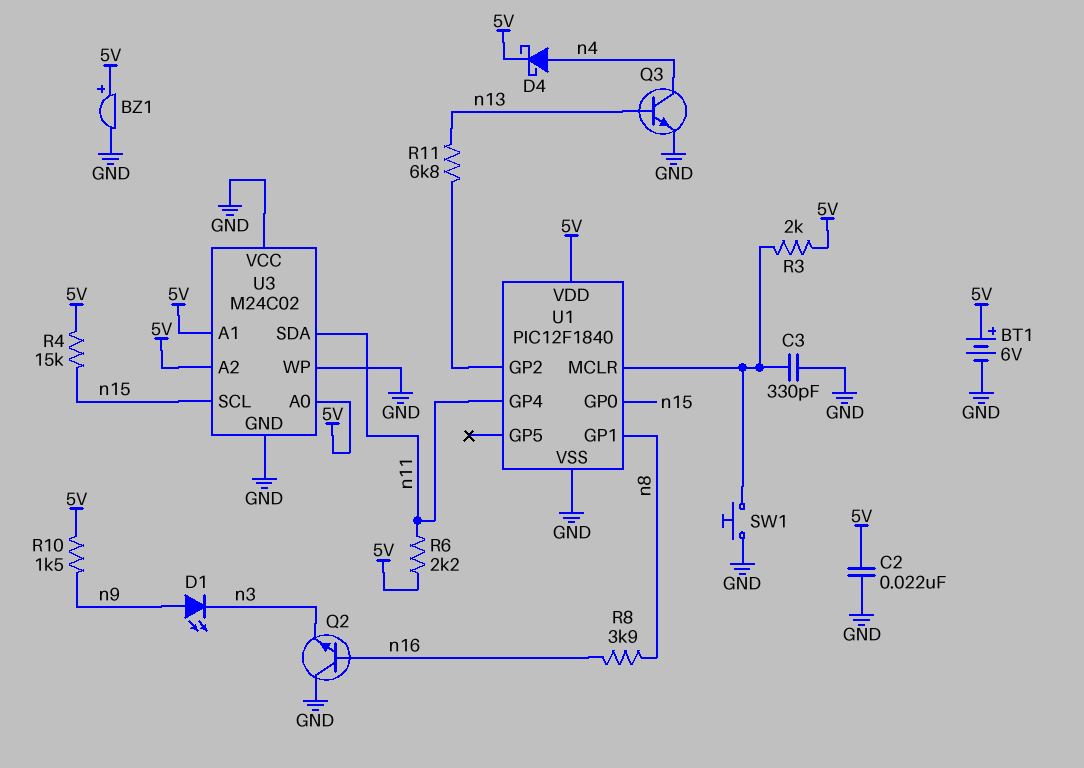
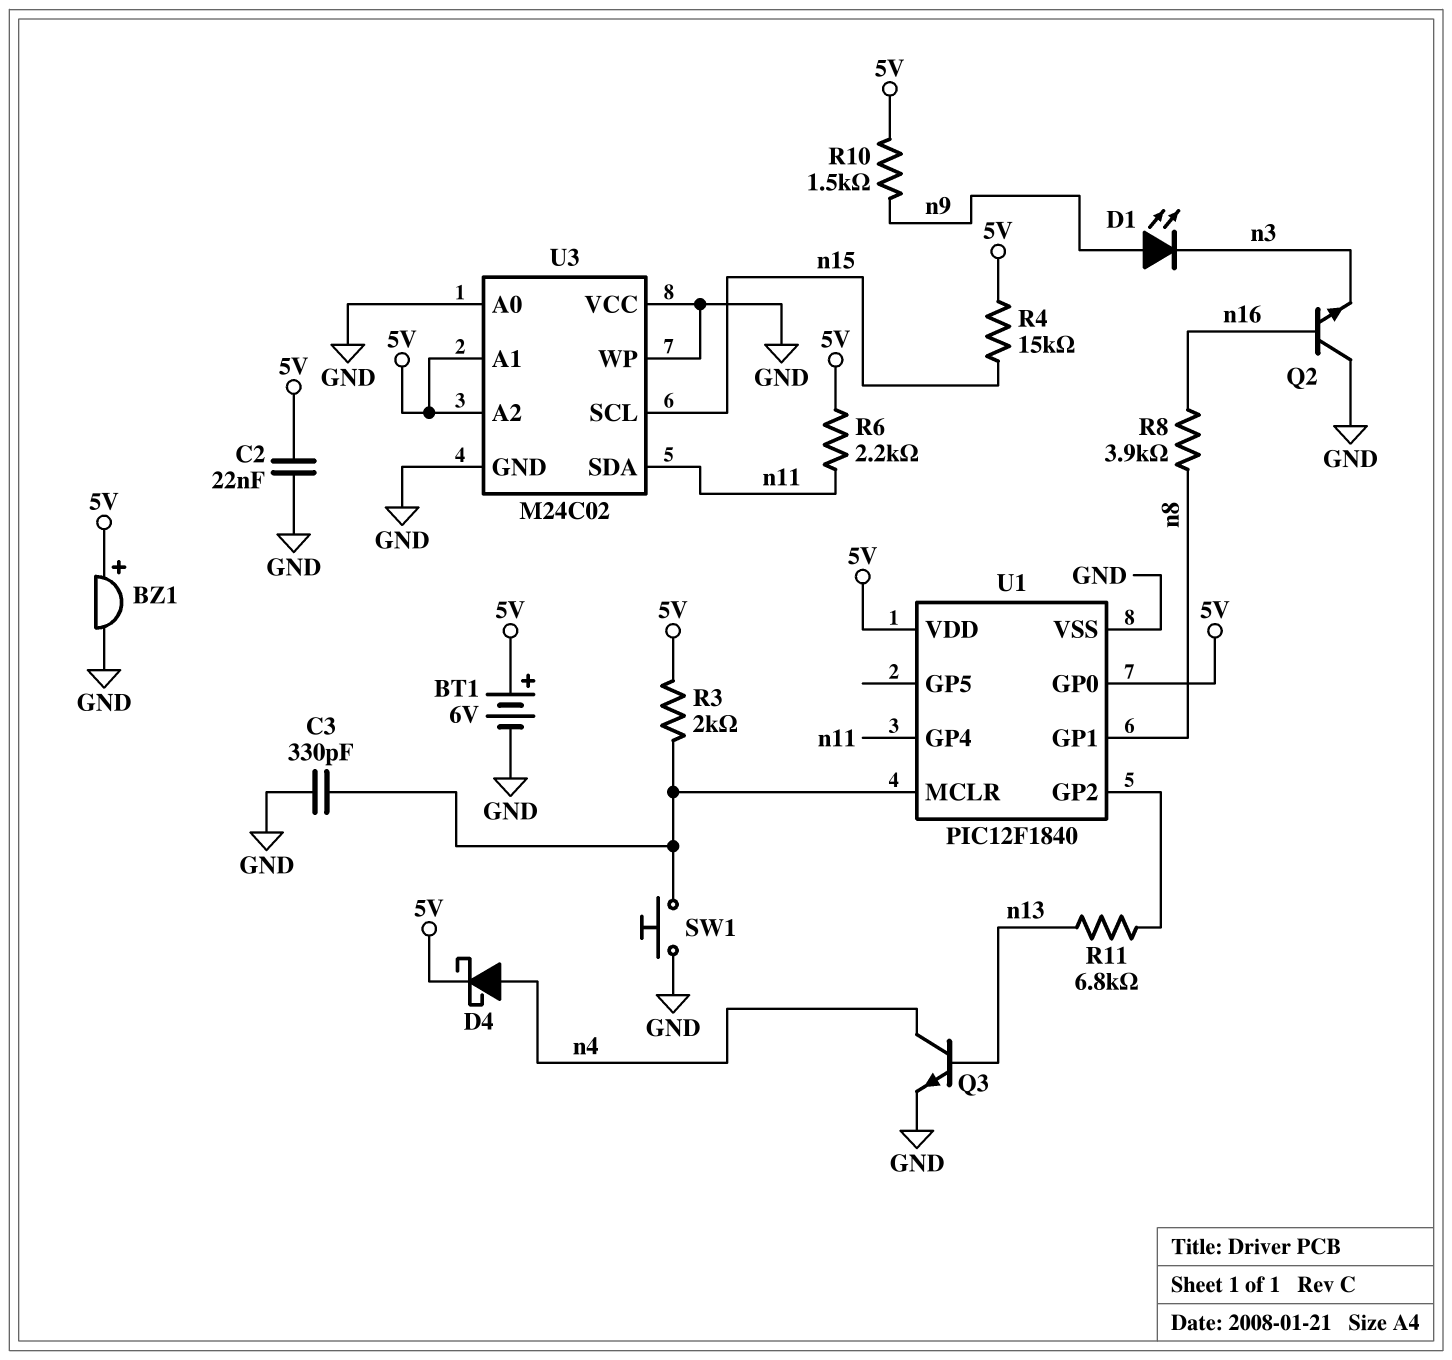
U1 pin GP0: n15 -> 5V
U3 pin A0: 5V -> GND

